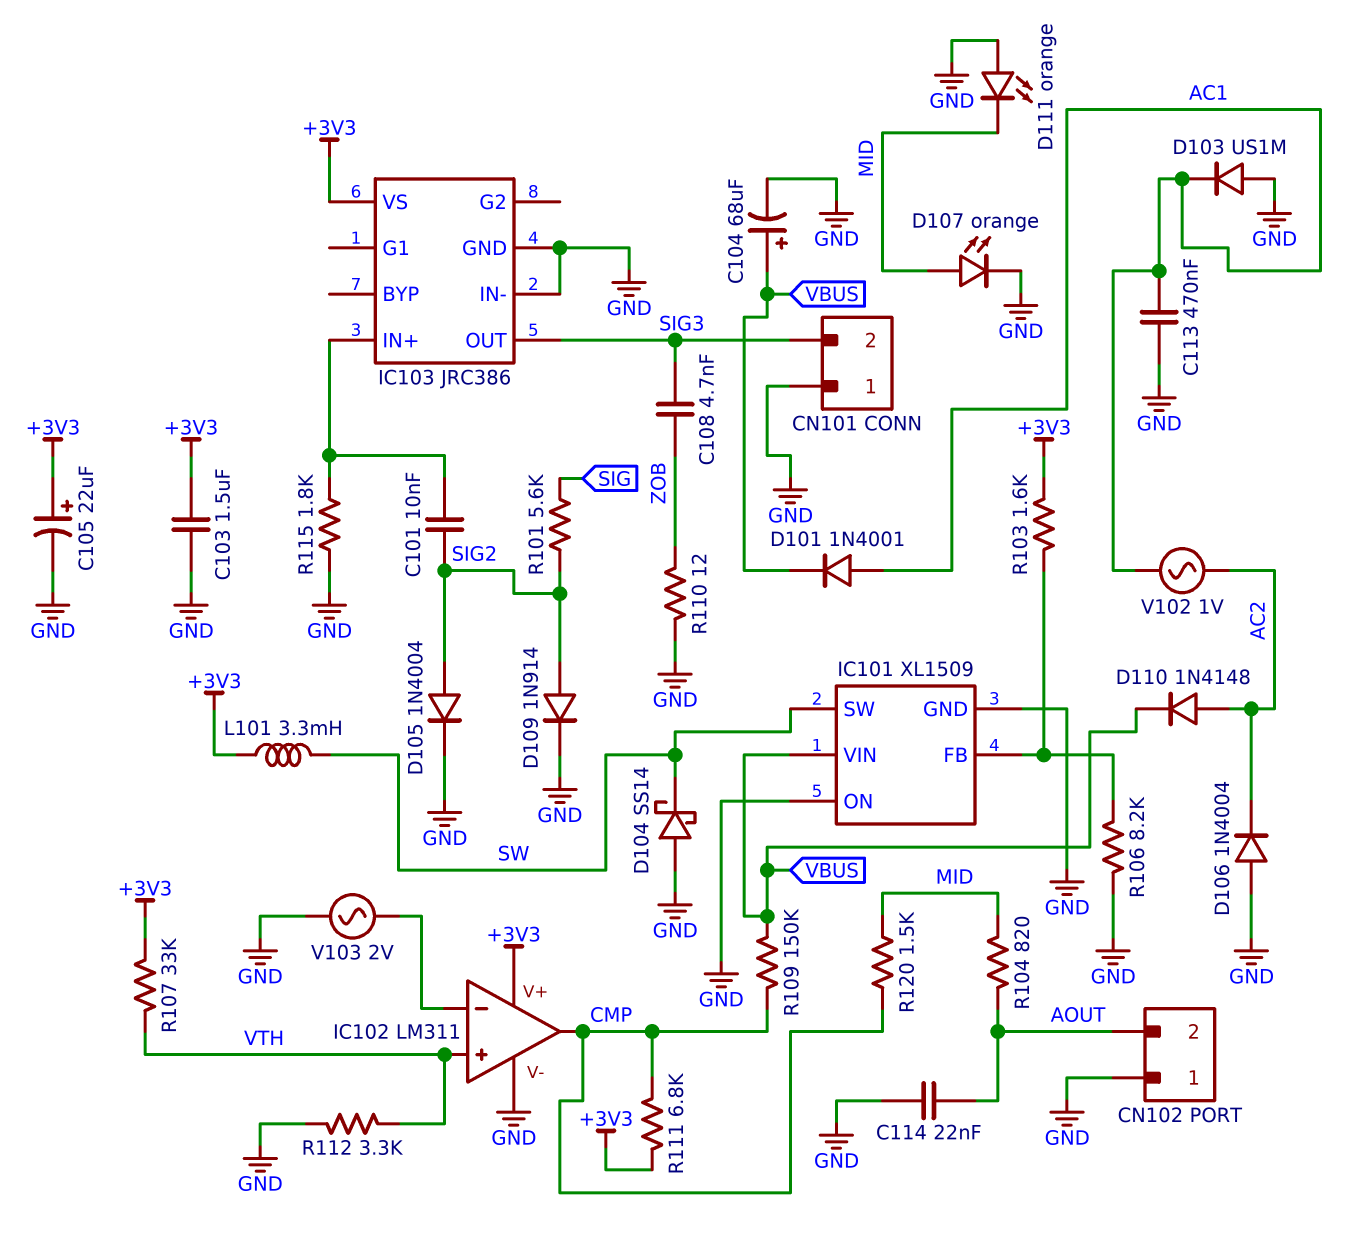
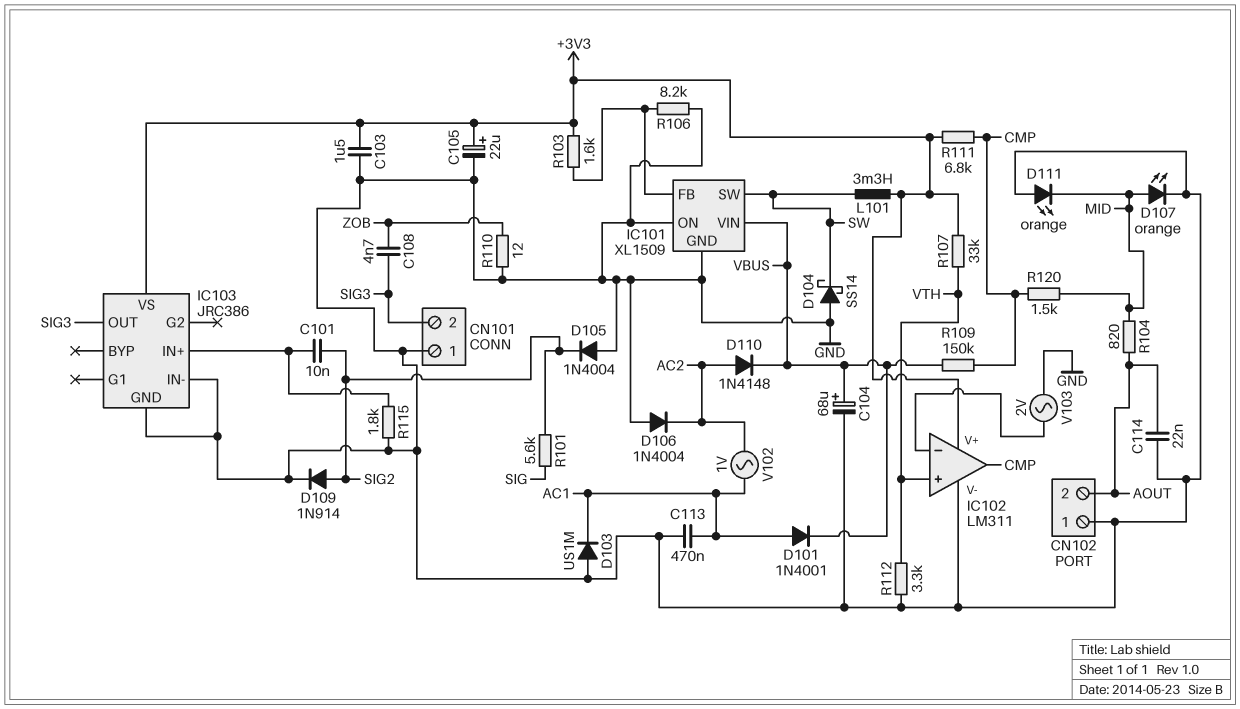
D105: diode 1N4004 (A SIG2, K GND) -> diode 1N4004 (A GND, K SIG2)

